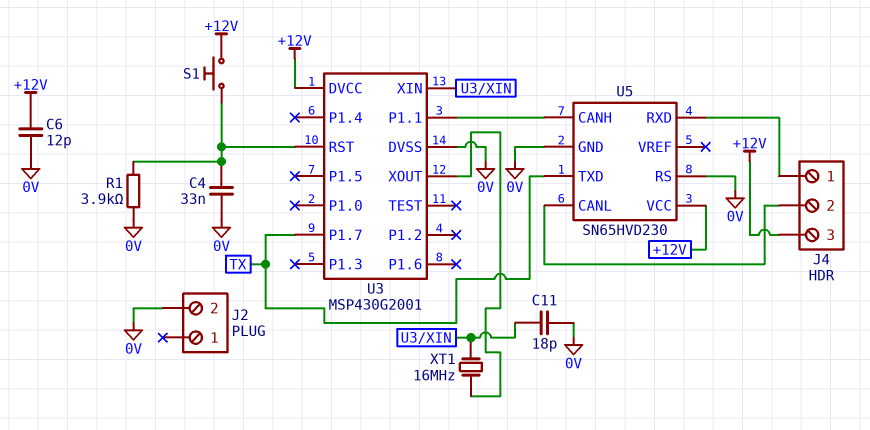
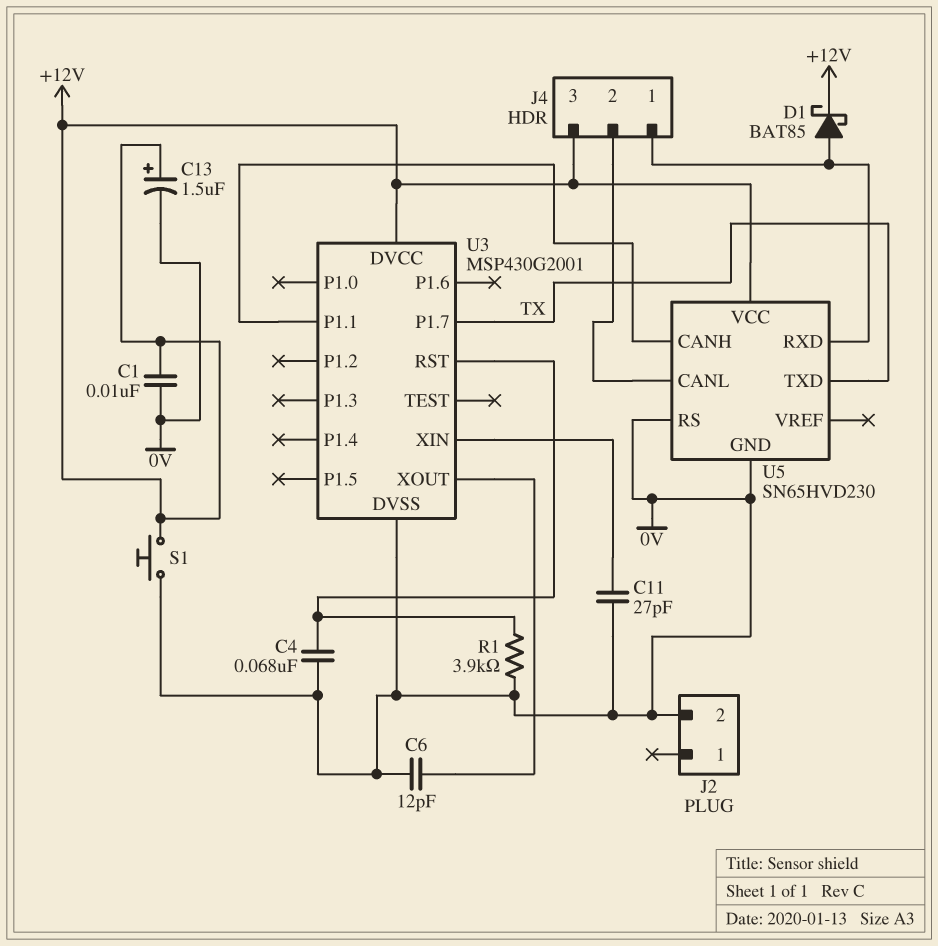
C1: none -> 10nF (+12V, 0V)
C4: 33nF (0V, U3/RST) -> 68nF (0V, U3/RST)
C6: 12pF (+12V, 0V) -> 12pF (0V, U3/XOUT)
C11: 18pF (0V, U3/XIN) -> 27pF (0V, U3/XIN)
C13: none -> 1.5uF (plus +12V, minus 0V)
D1: none -> schottky BAT85 (A J4/1, K +12V)
S1: button (+12V, U3/RST) -> button (+12V, 0V)
XT1: 16MHz (U3/XIN, U3/XOUT) -> none

